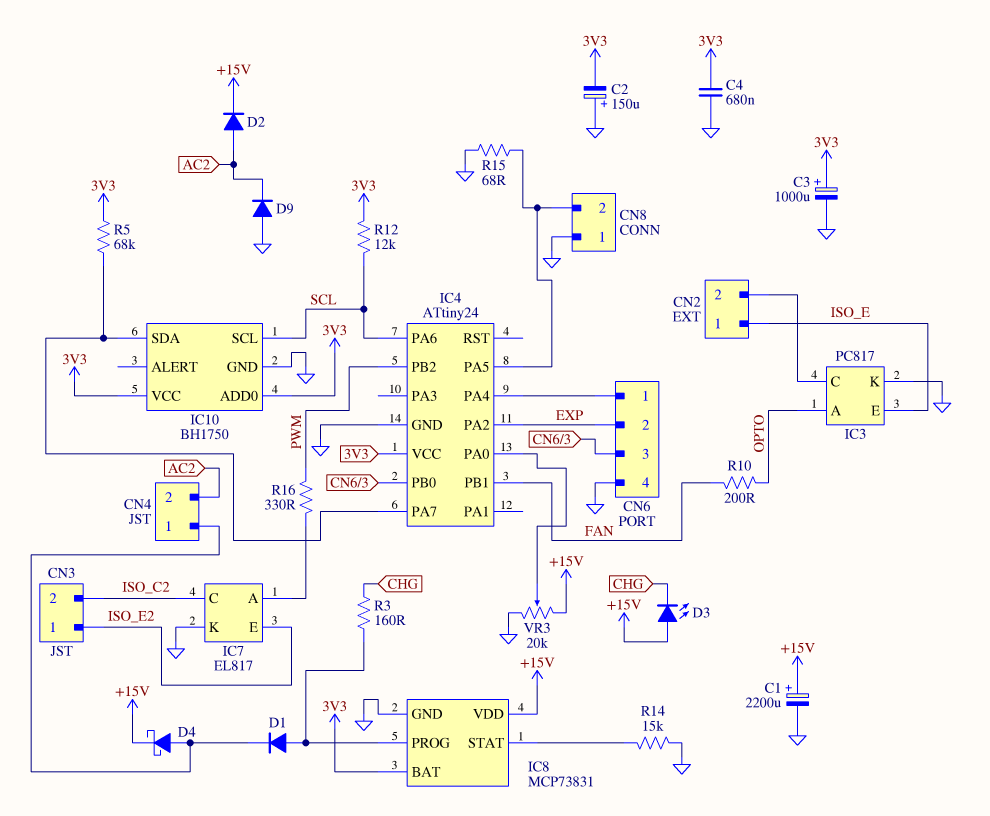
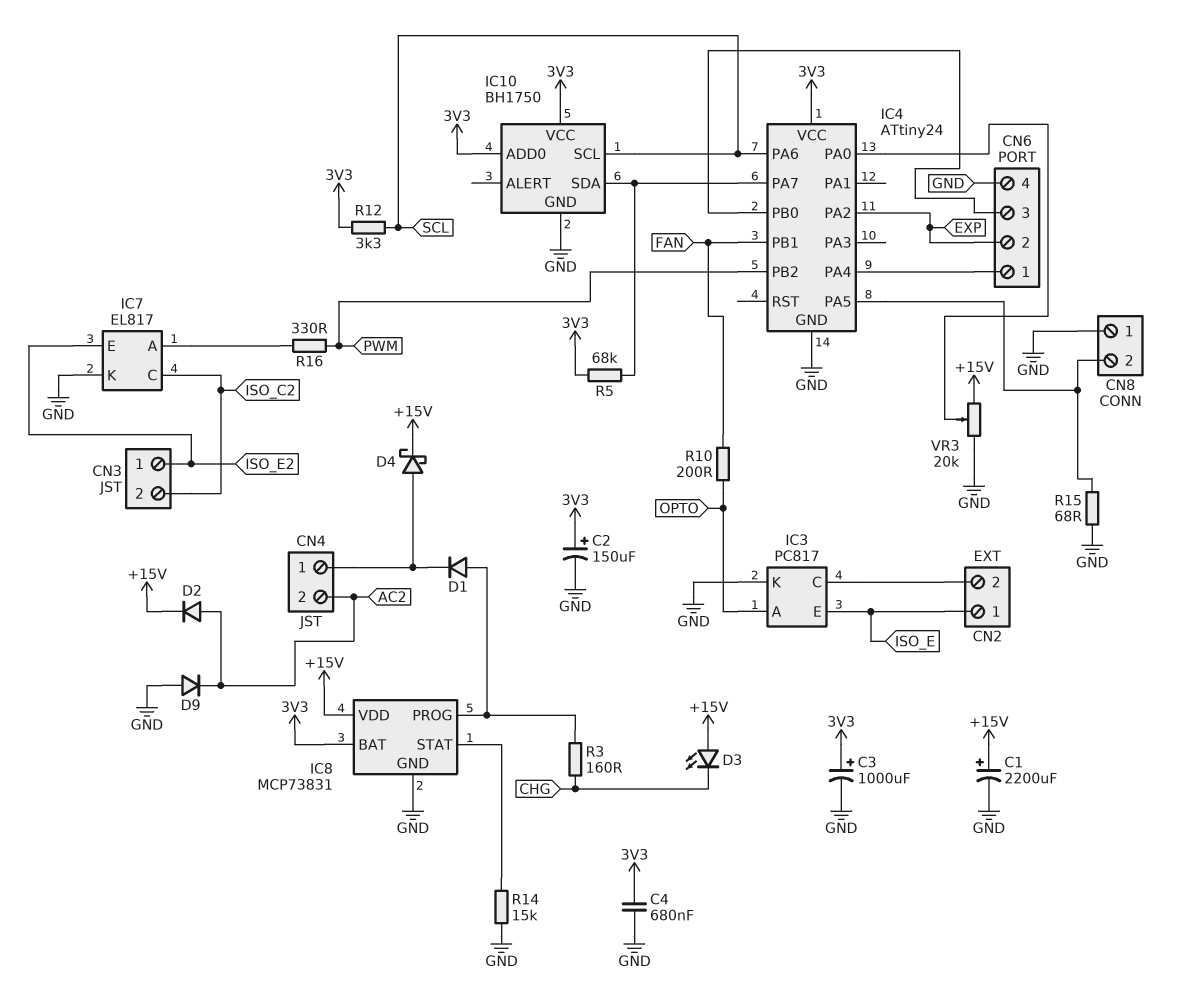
C2: 150uF (plus GND, minus 3V3) -> 150uF (plus 3V3, minus GND)
R12: 12k (3V3, SCL) -> 3.3k (3V3, SCL)

